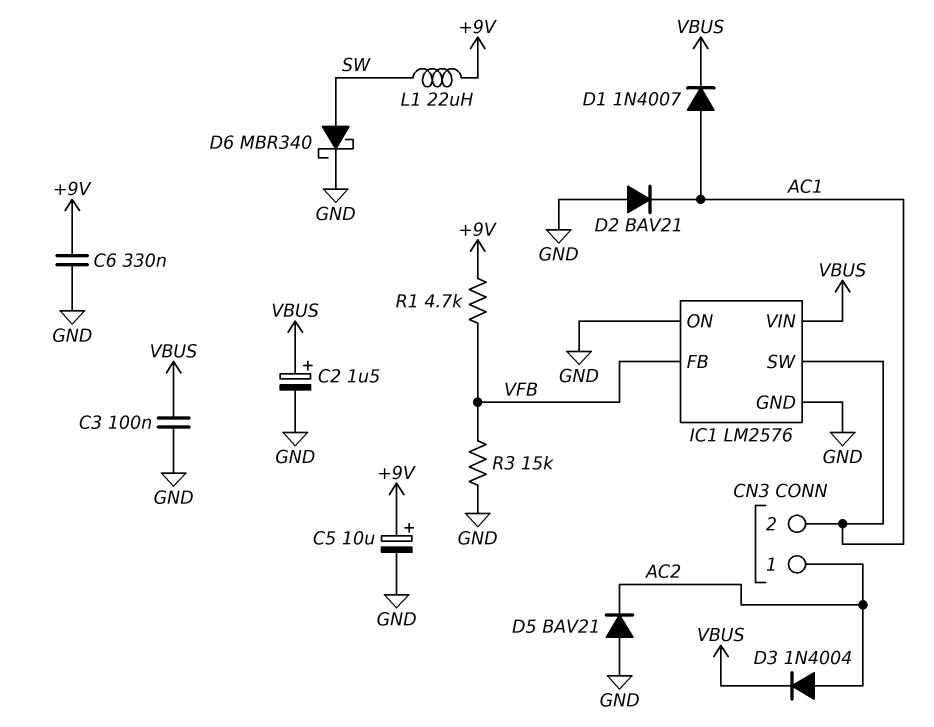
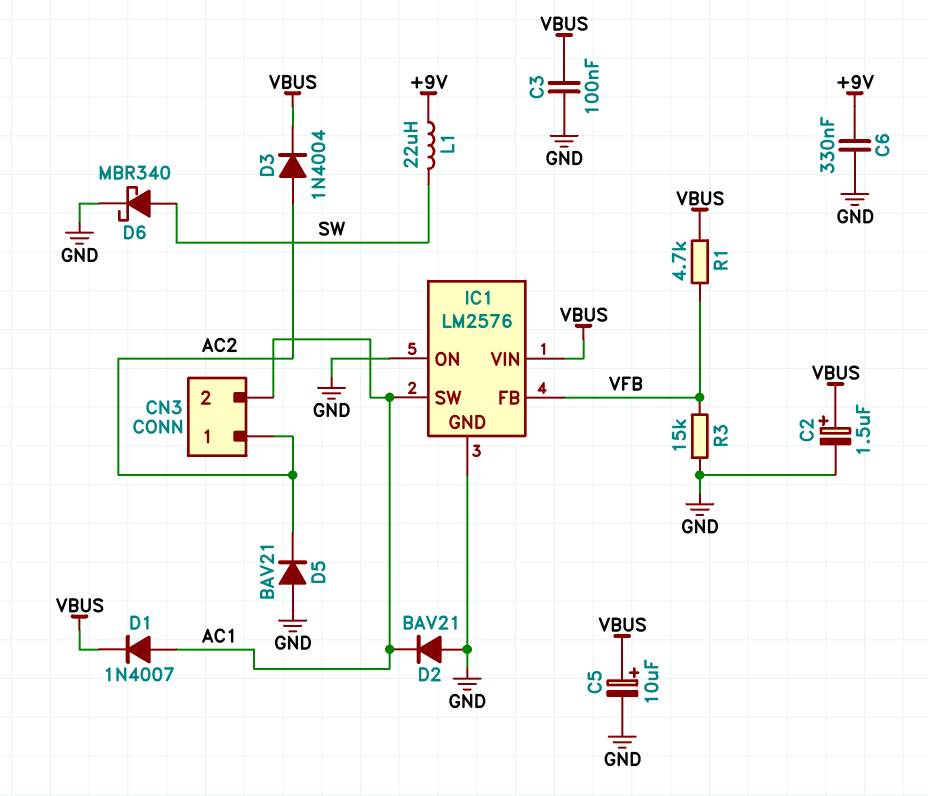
C5: 10uF (plus +9V, minus GND) -> 10uF (plus VBUS, minus GND)
R1: 4.7k (+9V, VFB) -> 4.7k (VBUS, VFB)

